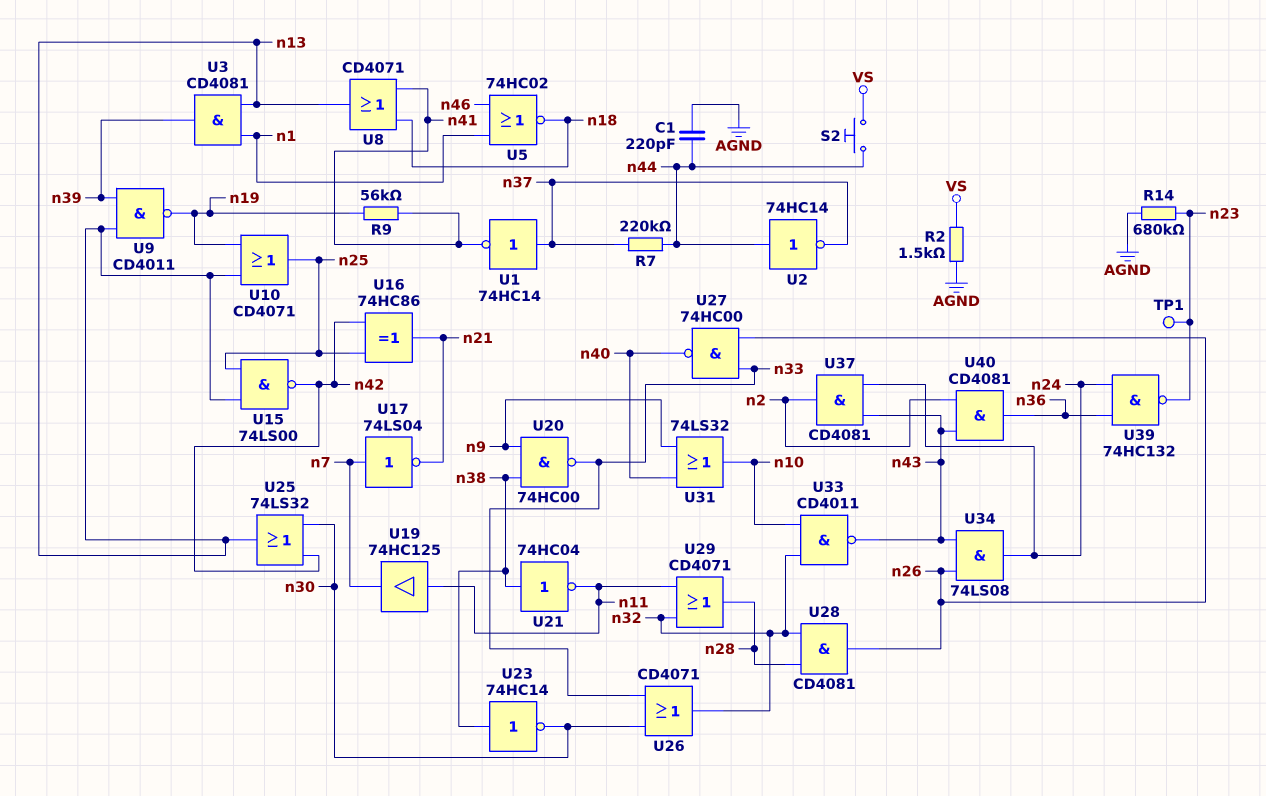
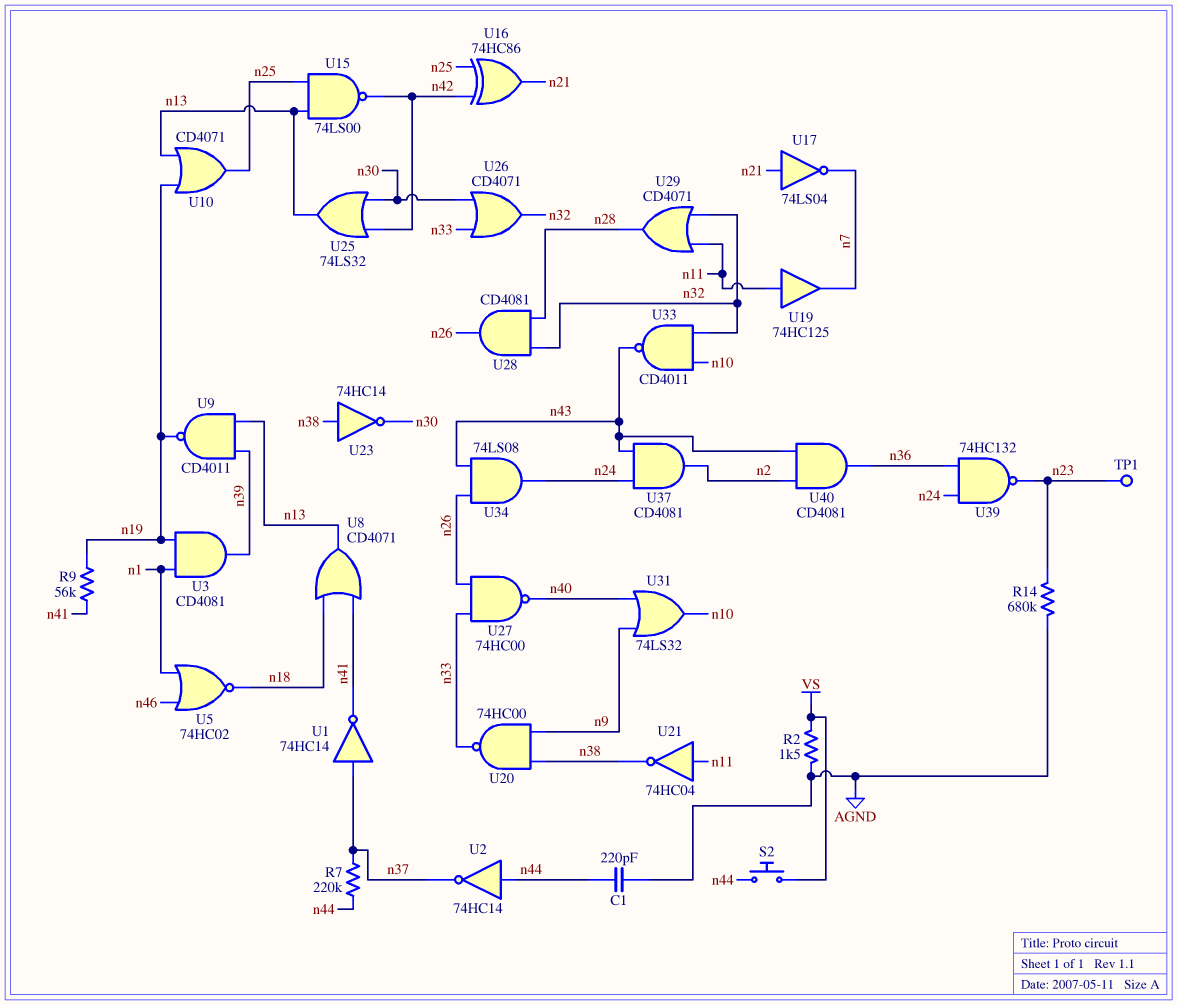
U3: AND CD4081 (in n1, in n13, out n39) -> AND CD4081 (in n1, in n19, out n39)
U17: NOT 74LS04 (in n7, out n21) -> NOT 74LS04 (in n21, out n7)
U21: NOT 74HC04 (in n38, out n11) -> NOT 74HC04 (in n11, out n38)

